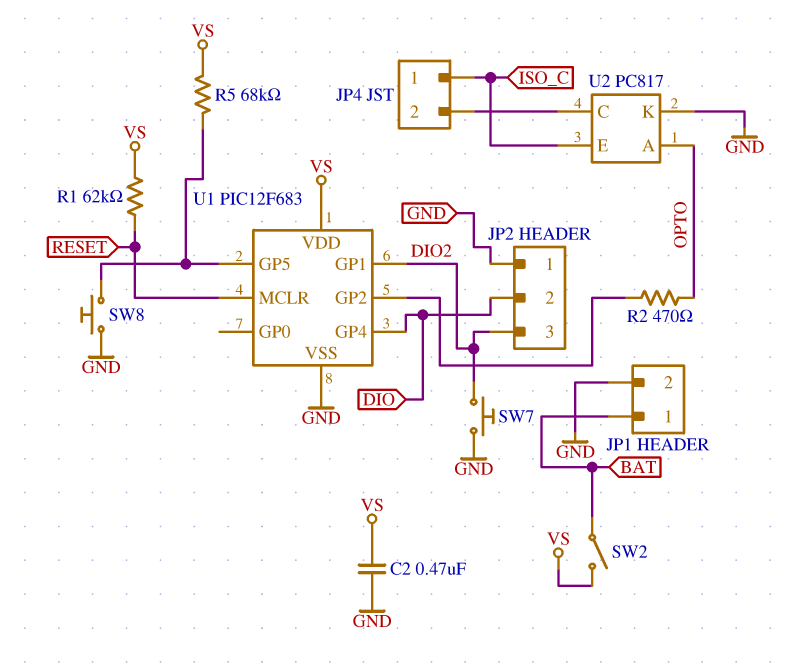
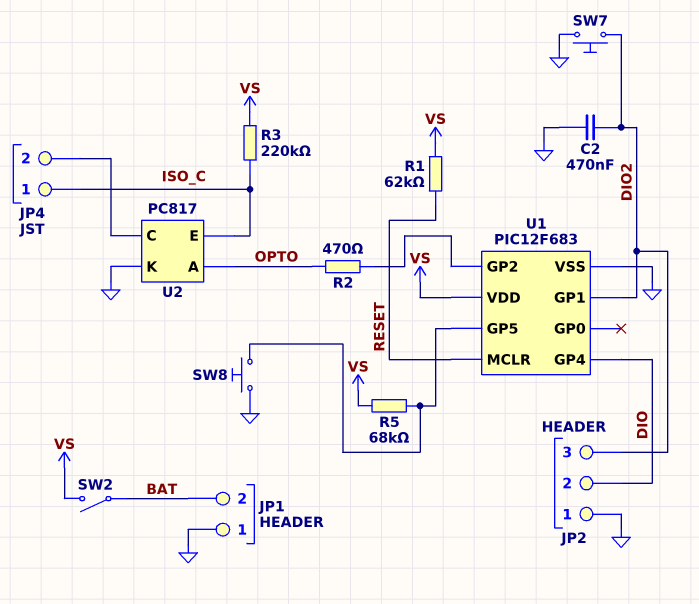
C2: 470nF (GND, VS) -> 470nF (DIO2, GND)
JP1 pin 1: BAT -> GND
JP1 pin 2: GND -> BAT
R3: none -> 220k (ISO_C, VS)

